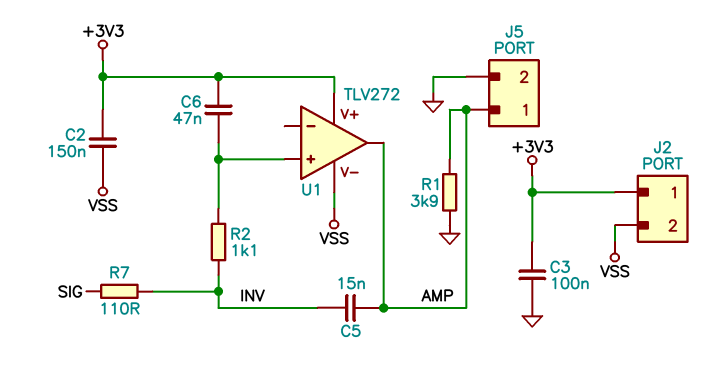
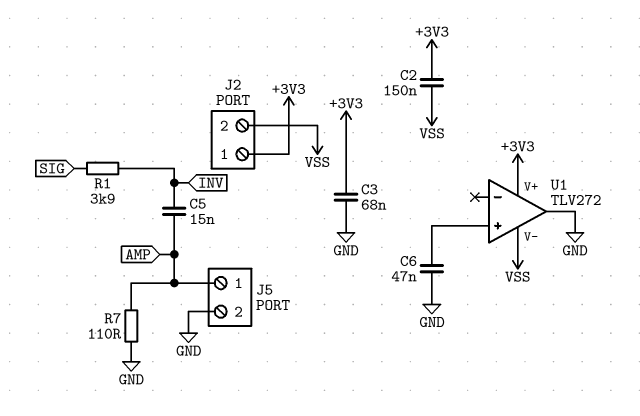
C3: 100nF (+3V3, GND) -> 68nF (+3V3, GND)
C6: 47nF (+3V3, U1/in+) -> 47nF (GND, U1/in+)
R1: 3.9k (AMP, GND) -> 3.9k (INV, SIG)
R2: 1.1k (INV, U1/in+) -> none
R7: 110 (INV, SIG) -> 110 (AMP, GND)
U1 pin out: AMP -> GND

